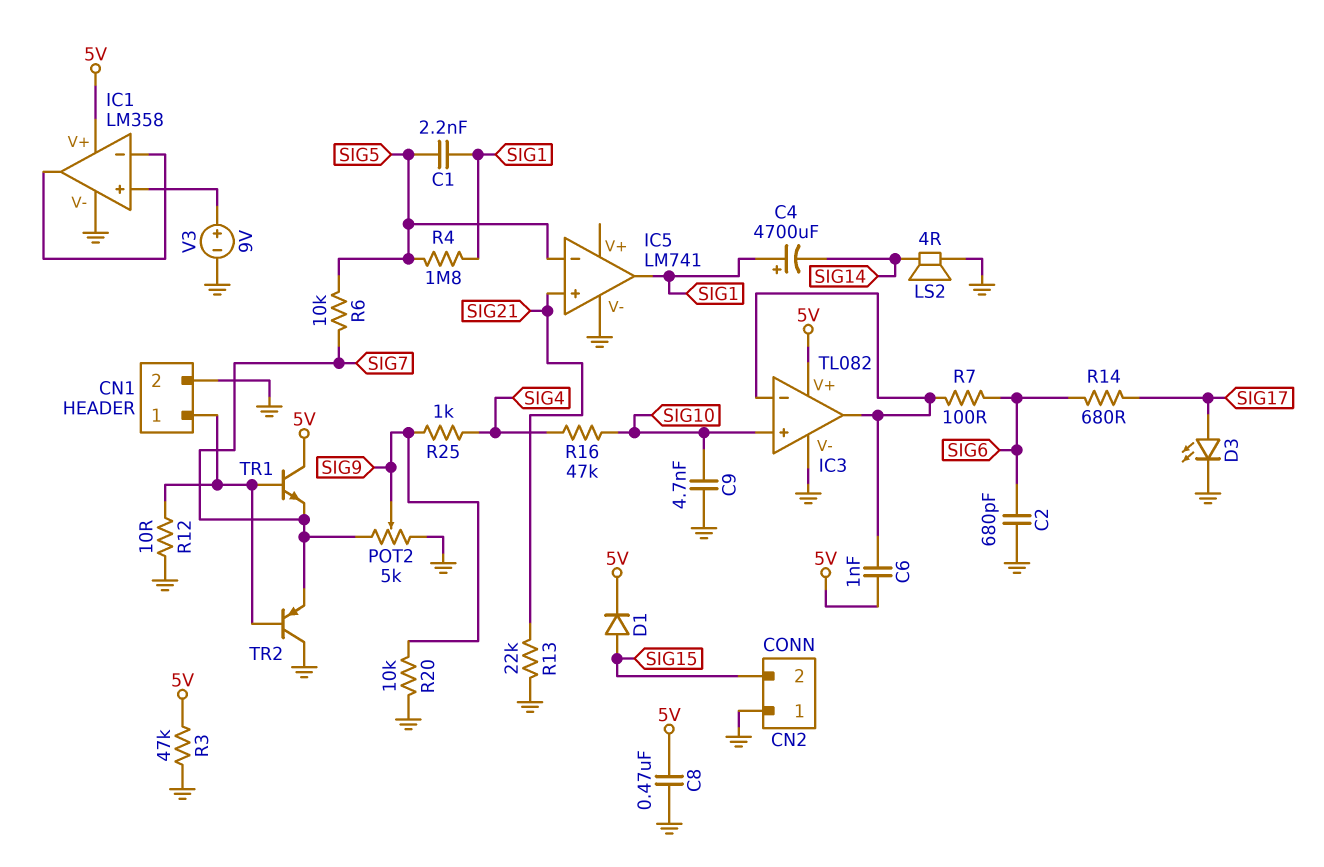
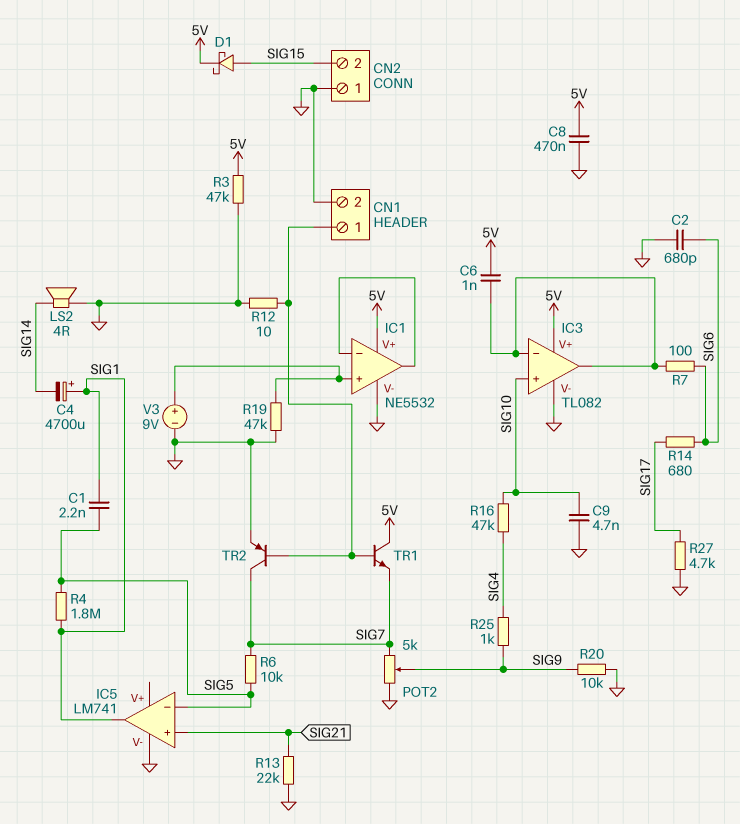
D1: diode (A SIG15, K 5V) -> schottky (A SIG15, K 5V)
D3: LED (A SIG17, K GND) -> none
IC1: LM358 -> NE5532
R19: none -> 47k (GND, IC1/in+)
R27: none -> 4.7k (GND, SIG17)
TR2: PNP (B CN1/1, C GND, E SIG7) -> PNP (B CN1/1, C SIG7, E GND)

